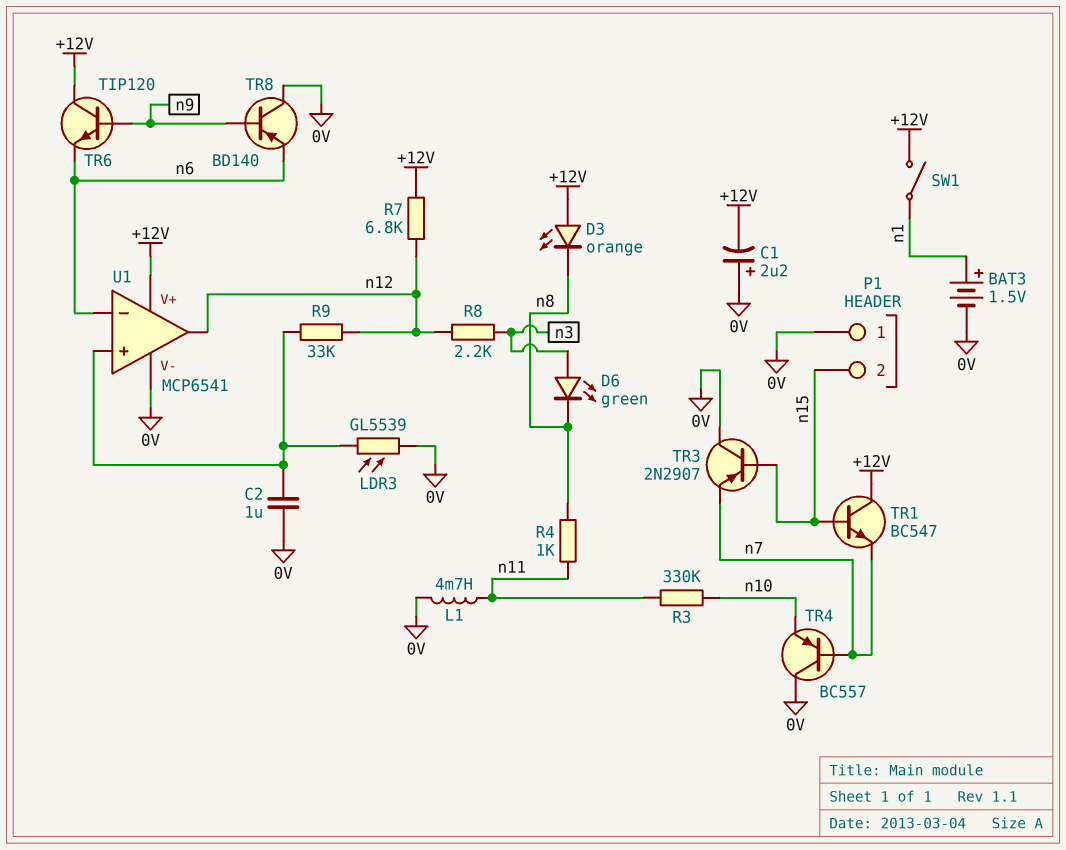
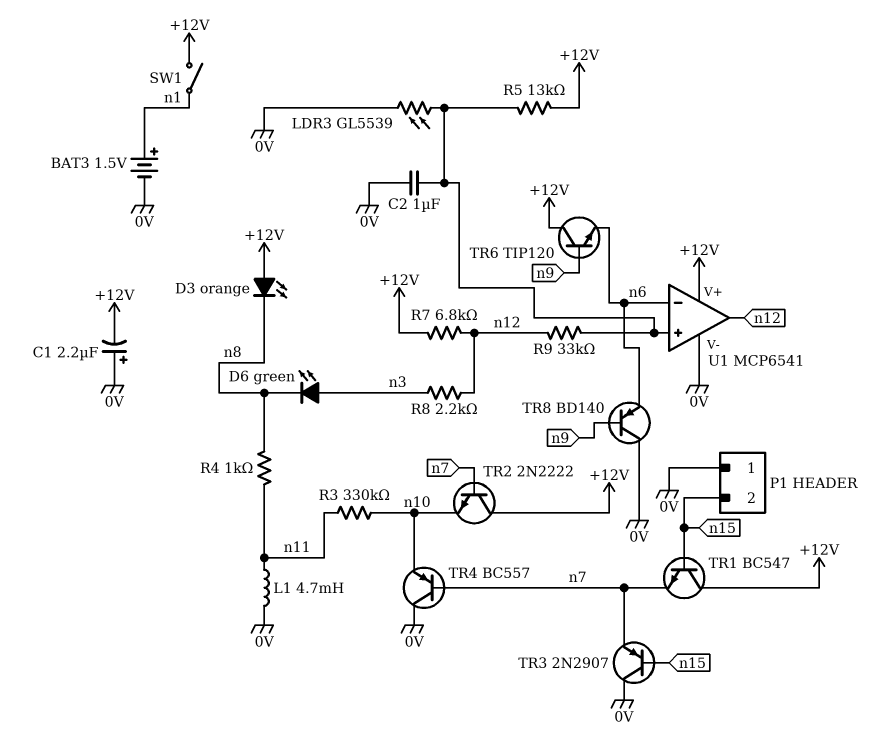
R5: none -> 13k (+12V, U1/in+)
TR2: none -> NPN 2N2222 (B n7, C +12V, E n10)

